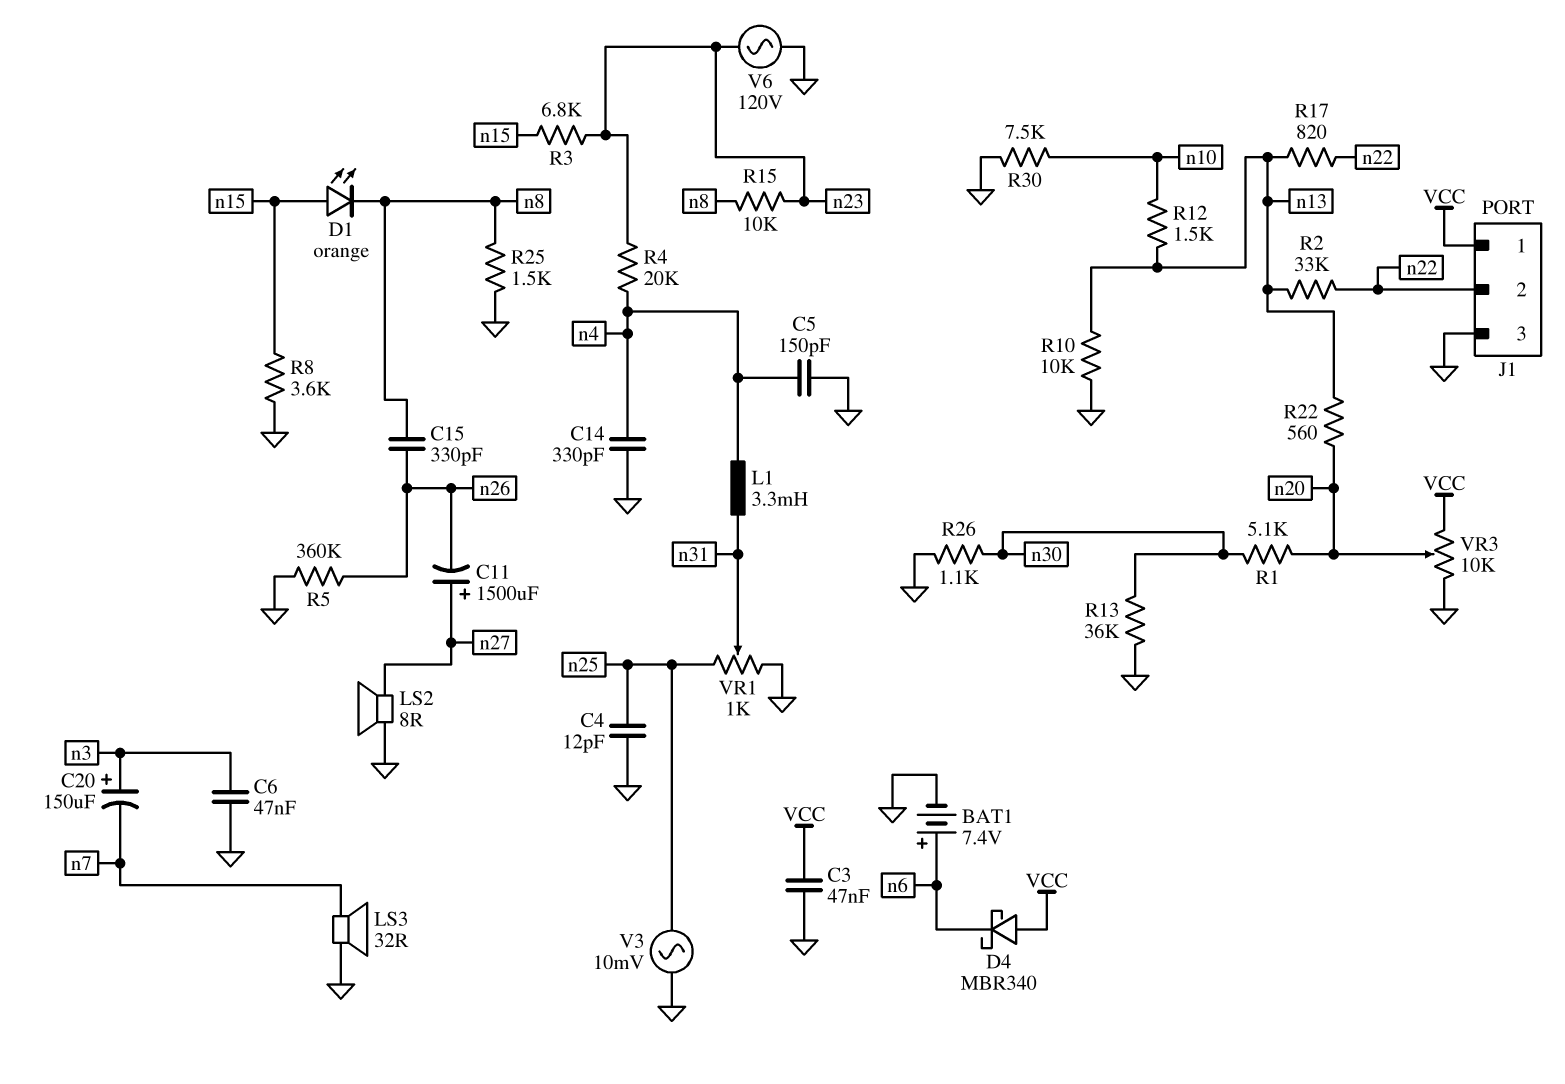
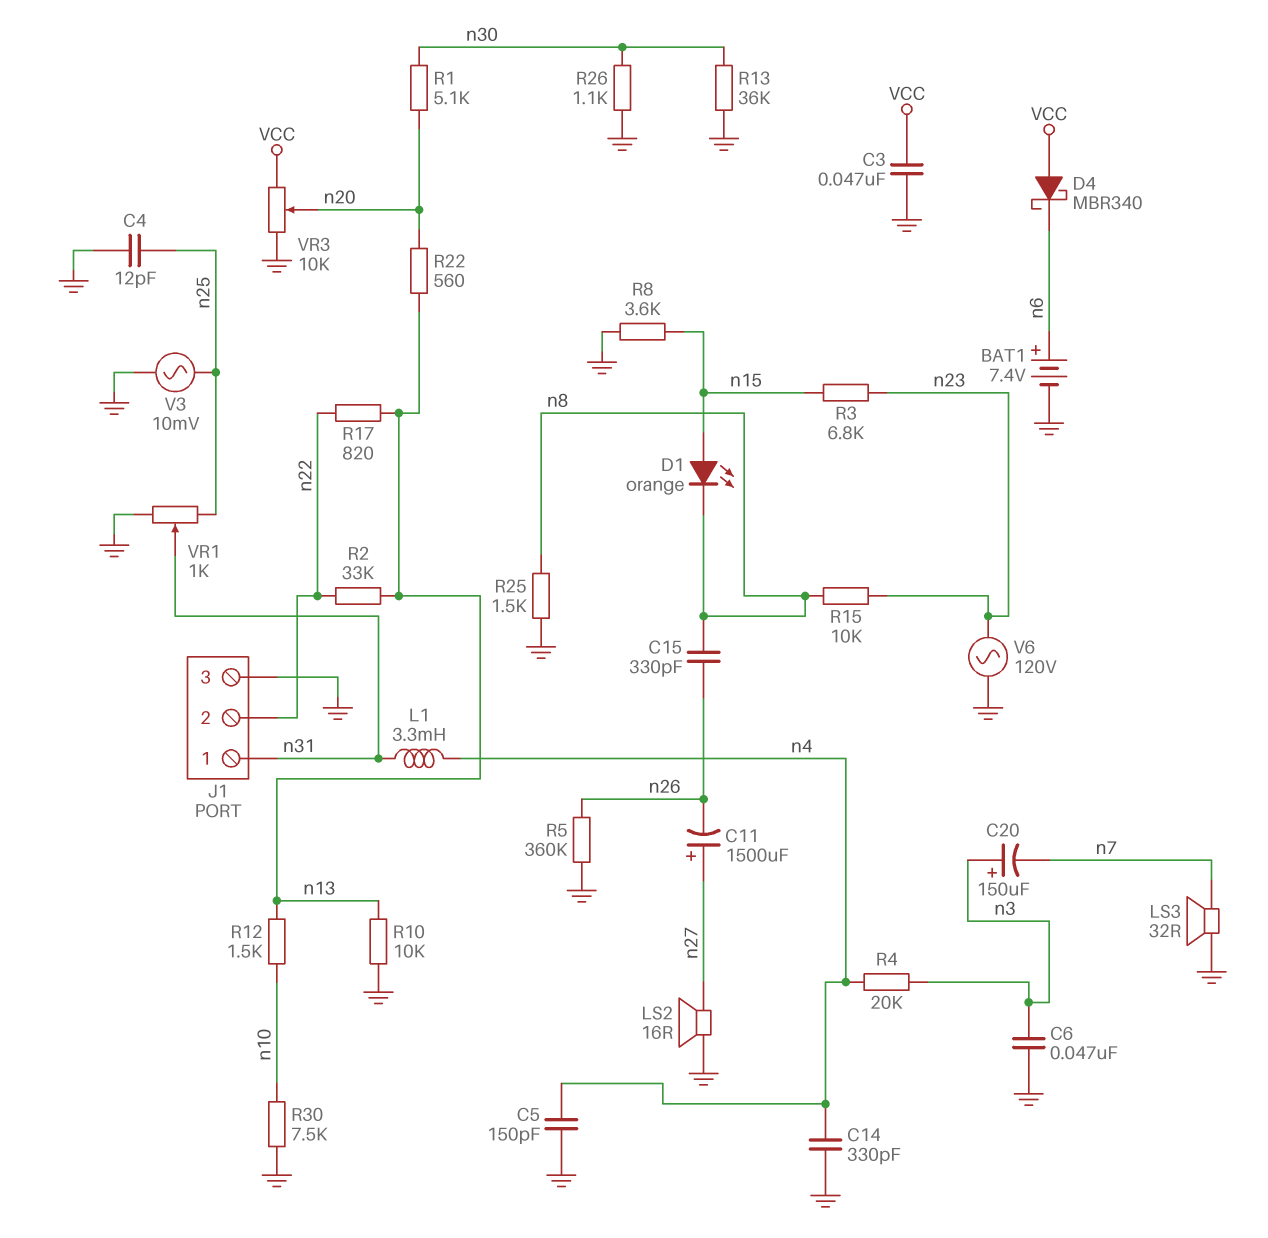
J1 pin 1: VCC -> n31
LS2: speaker 8R (GND, n27) -> speaker 16R (GND, n27)
R4: 20k (n4, n23) -> 20k (n3, n4)

